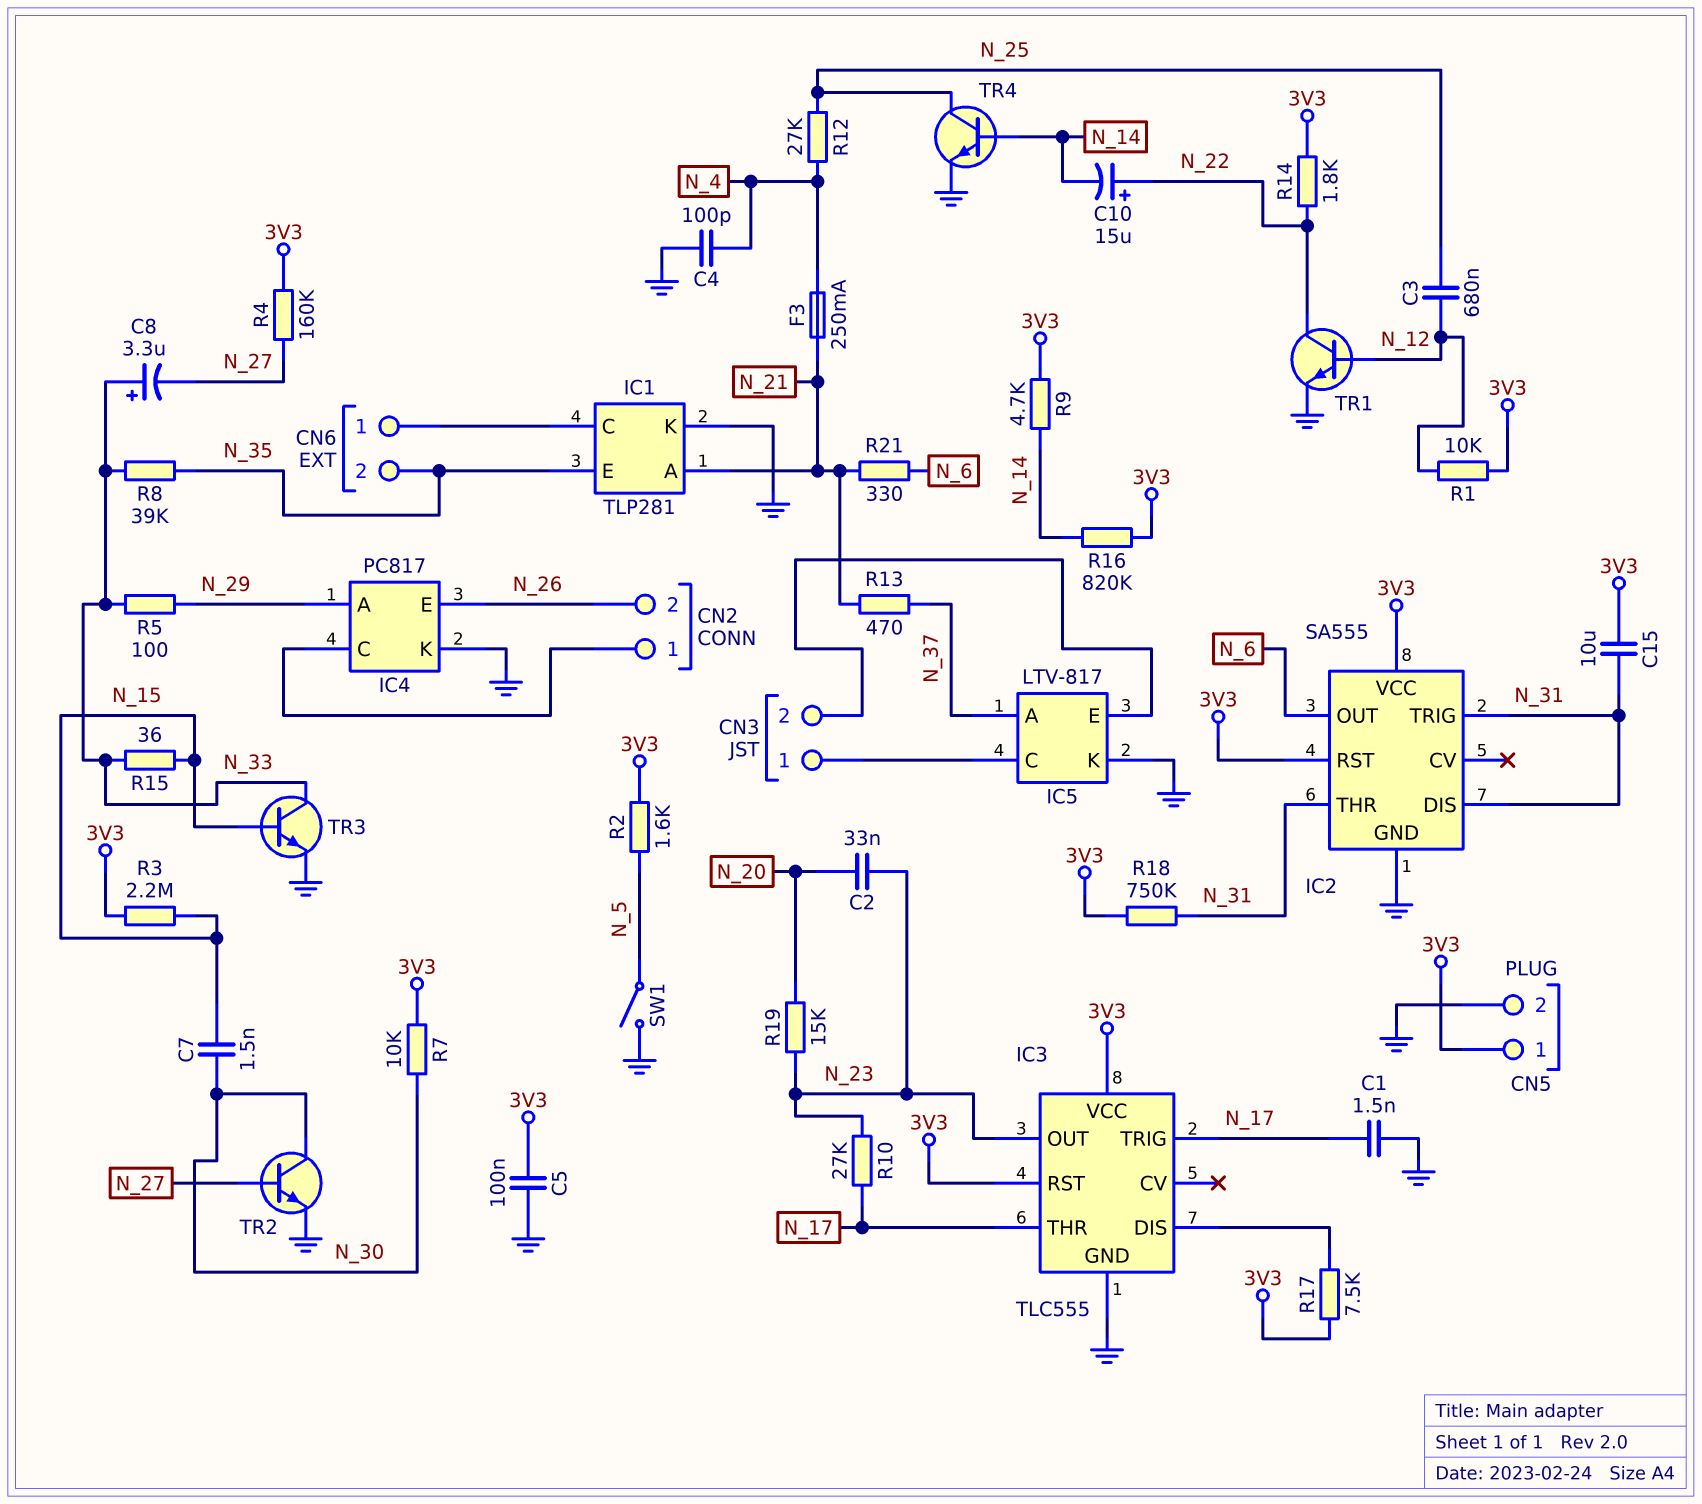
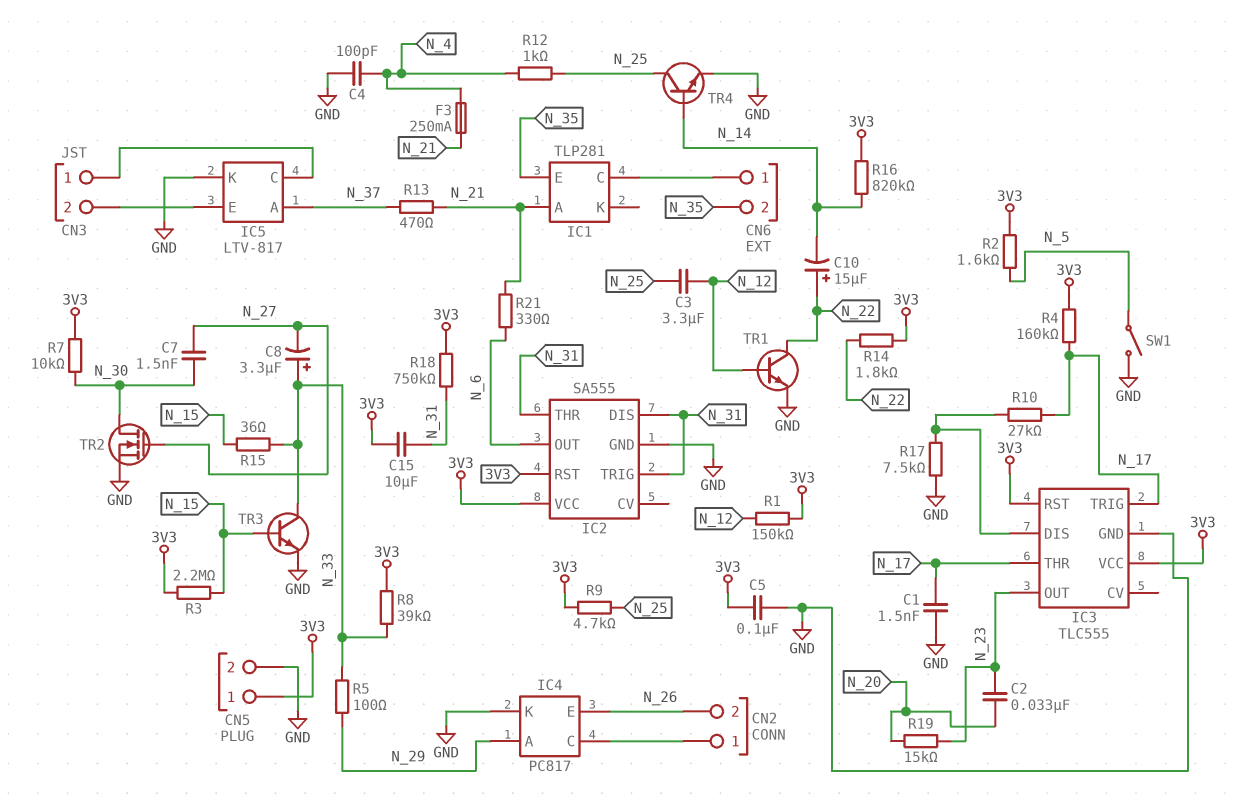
C3: 680nF (N_12, N_25) -> 3.3uF (N_12, N_25)
C7: 1.5nF (N_15, N_30) -> 1.5nF (N_27, N_30)
IC1 pin K: GND -> none
R1: 10k (3V3, N_12) -> 150k (3V3, N_12)
R4: 160k (3V3, N_27) -> 160k (3V3, N_17)
R8: 39k (N_33, N_35) -> 39k (3V3, N_33)
R9: 4.7k (3V3, N_14) -> 4.7k (3V3, N_25)
R10: 27k (N_17, N_23) -> 27k (IC3/DIS, N_17)
R12: 27k (N_4, N_25) -> 1k (N_4, N_25)
R17: 7.5k (3V3, IC3/DIS) -> 7.5k (GND, IC3/DIS)
TR2: NPN (B N_27, C N_30, E GND) -> NMOS (G N_27, D N_30, S GND)

